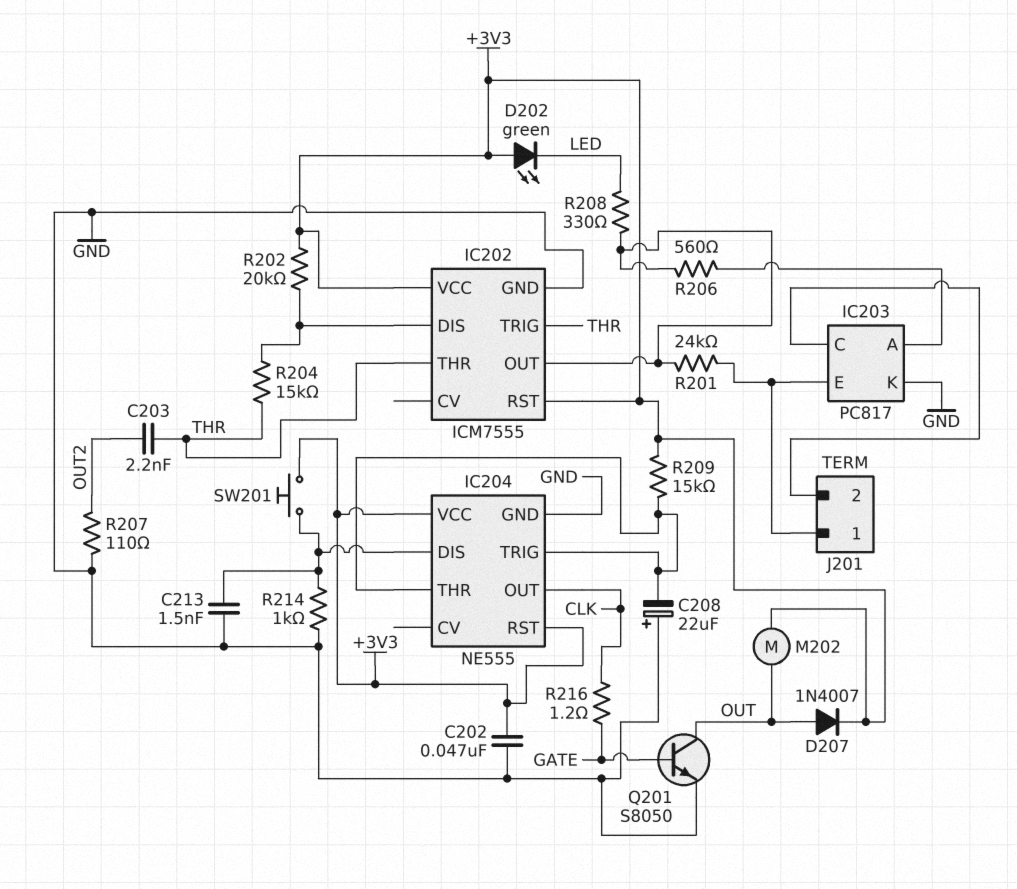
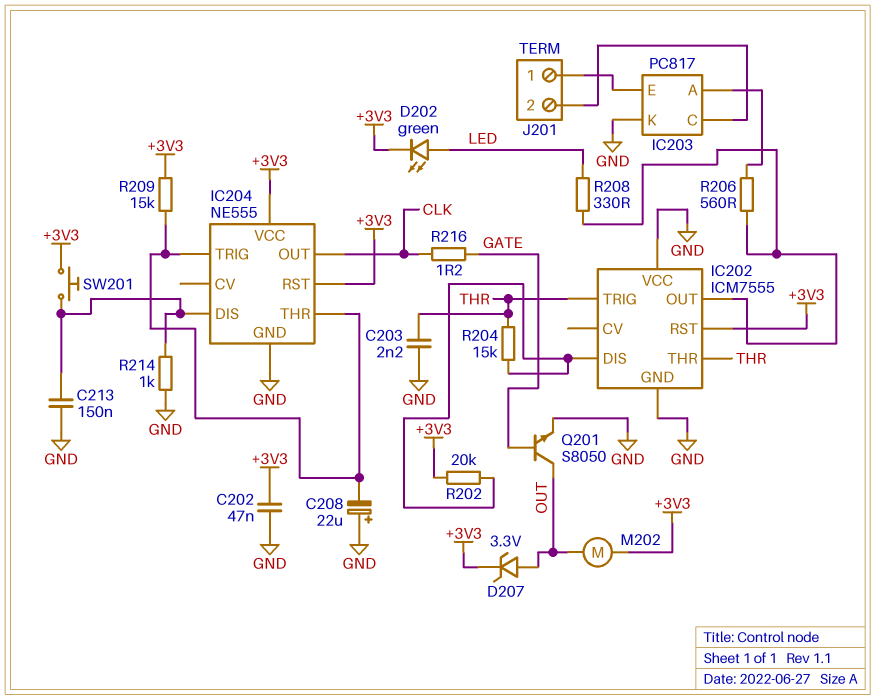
C203: 2.2nF (OUT2, THR) -> 2.2nF (GND, THR)
C213: 1.5nF (GND, IC204/DIS) -> 150nF (GND, IC204/DIS)
D202: LED green (A +3V3, K LED) -> LED green (A LED, K +3V3)
D207: diode 1N4007 (A OUT, K +3V3) -> zener 3.3V (A OUT, K +3V3)
IC202 pin VCC: +3V3 -> GND
R201: 24k (IC202/OUT, IC203/E) -> none
R207: 110 (GND, OUT2) -> none

